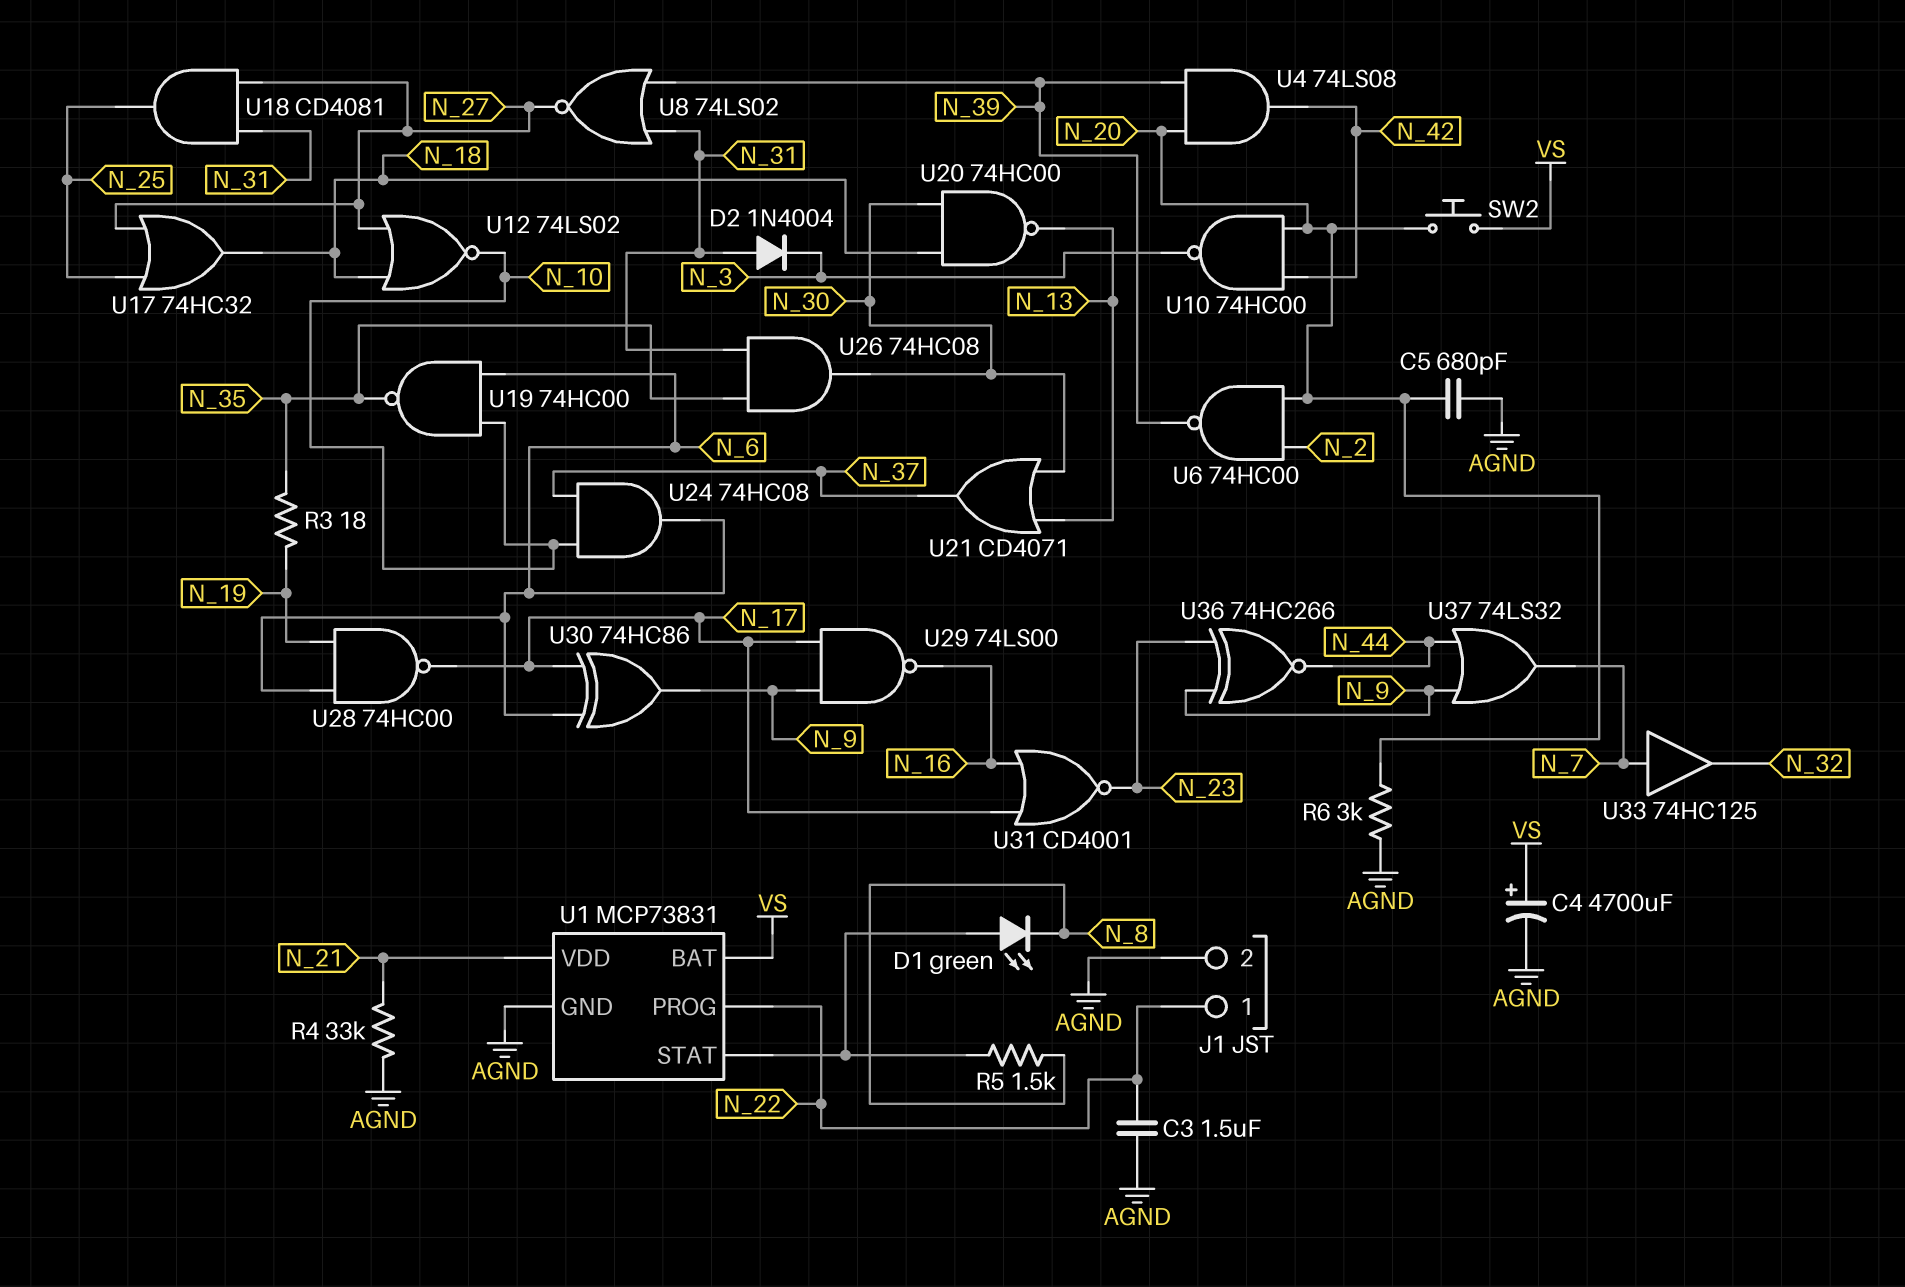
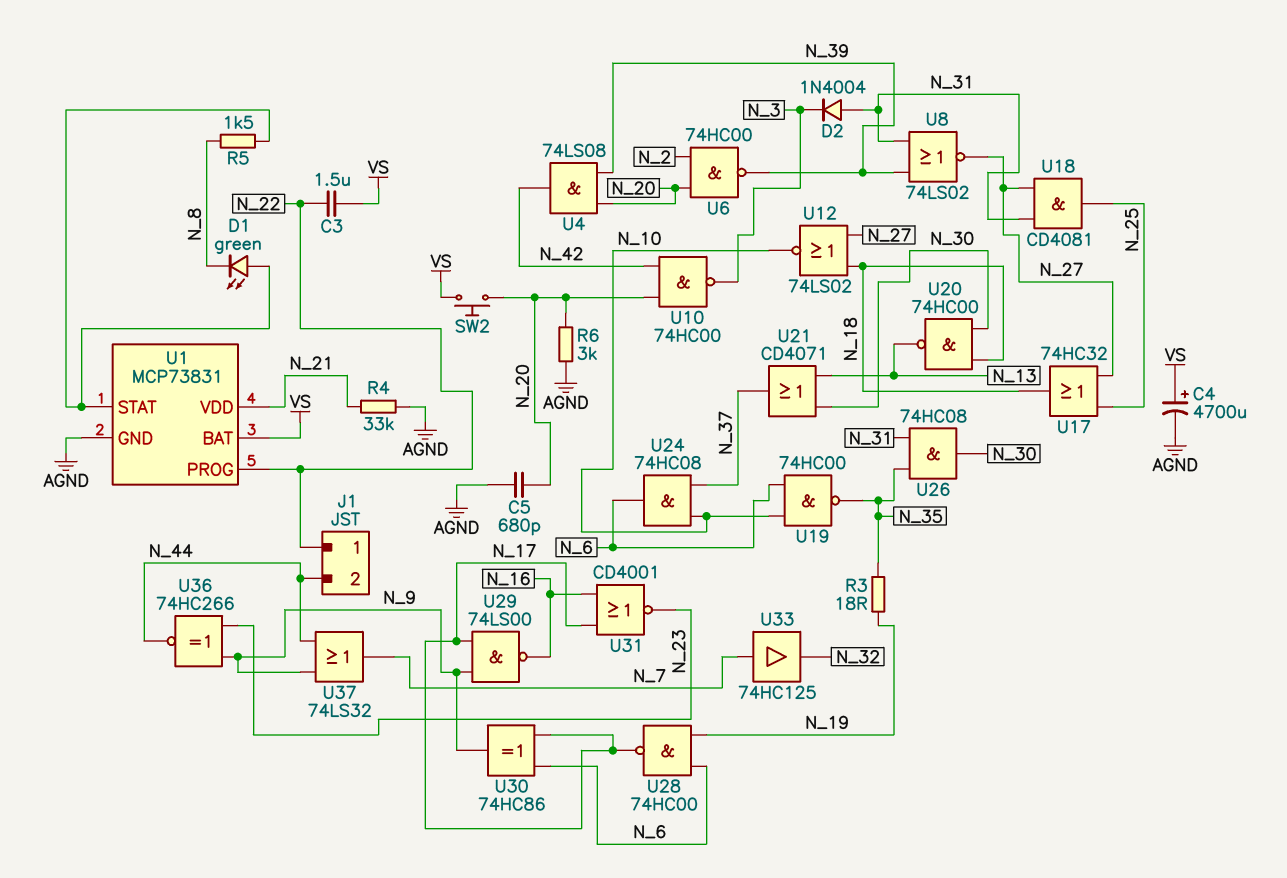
C3: 1.5uF (AGND, N_22) -> 1.5uF (N_22, VS)
J1 pin 2: AGND -> N_44

